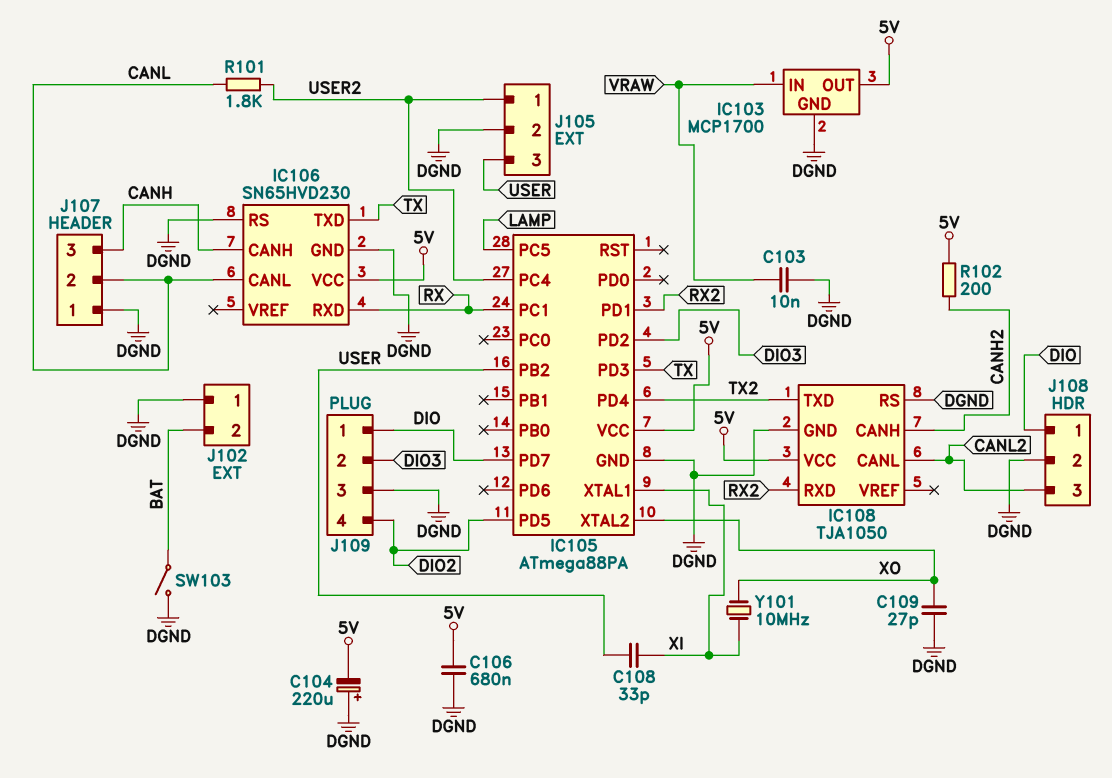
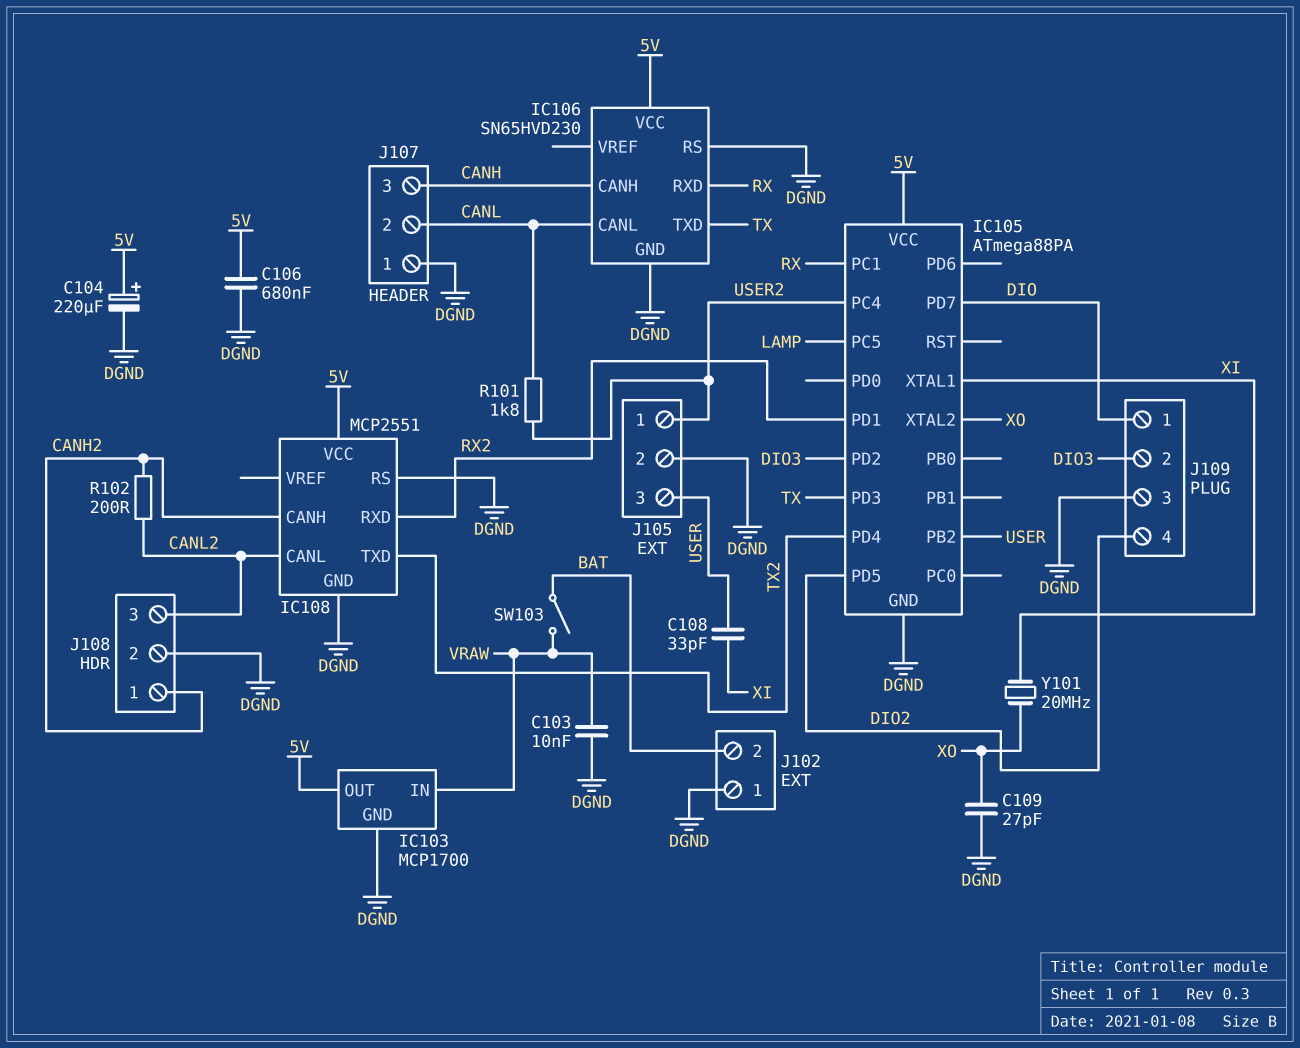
C104: 220uF (plus DGND, minus 5V) -> 220uF (plus 5V, minus DGND)
IC108: TJA1050 -> MCP2551
J108 pin 1: DIO -> CANH2
R102: 200 (5V, CANH2) -> 200 (CANH2, CANL2)
SW103: switch (BAT, DGND) -> switch (BAT, VRAW)
Y101: 10MHz (XI, XO) -> 20MHz (XI, XO)

